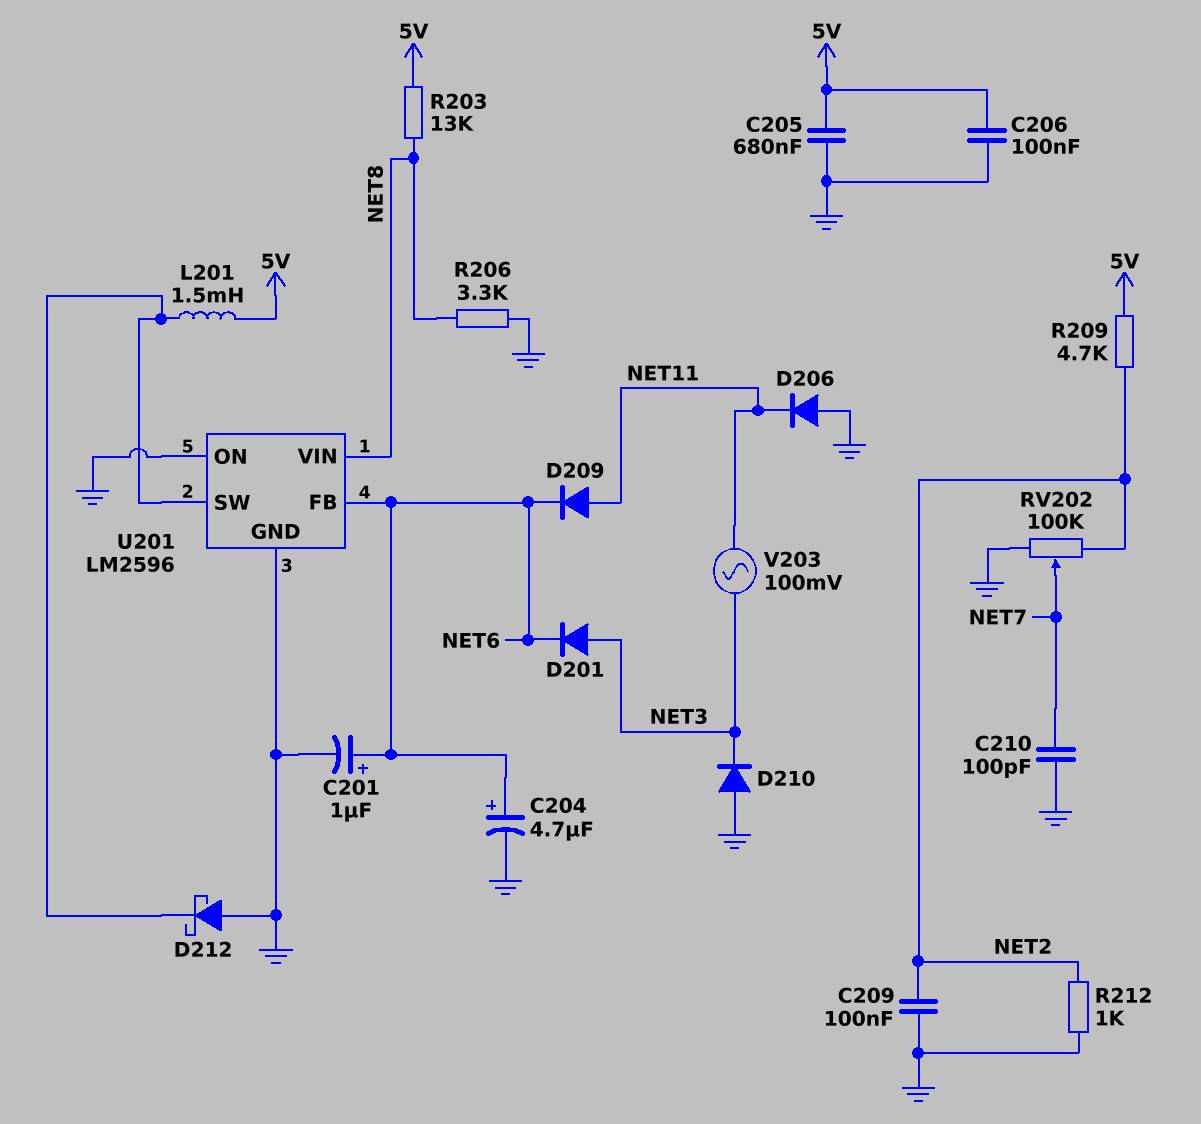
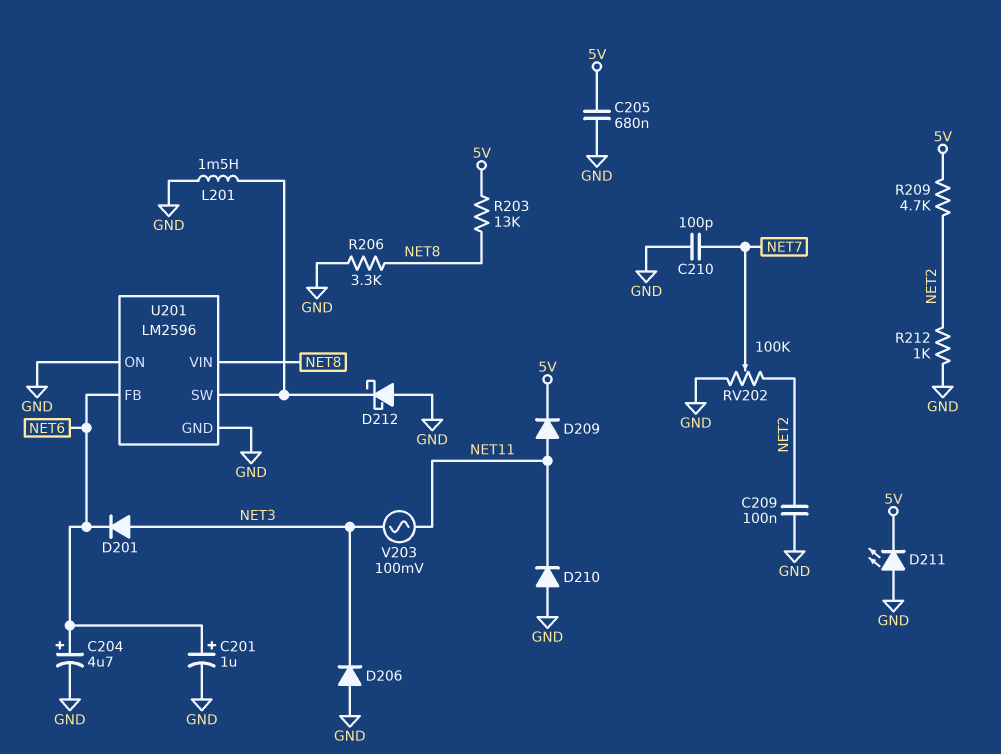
C206: 100nF (5V, GND) -> none
D206: diode (A GND, K NET11) -> diode (A GND, K NET3)
D209: diode (A NET11, K NET6) -> diode (A NET11, K 5V)
D210: diode (A GND, K NET3) -> diode (A GND, K NET11)
D211: none -> LED (A GND, K 5V)
L201: 1.5mH (5V, U201/SW) -> 1.5mH (GND, U201/SW)

